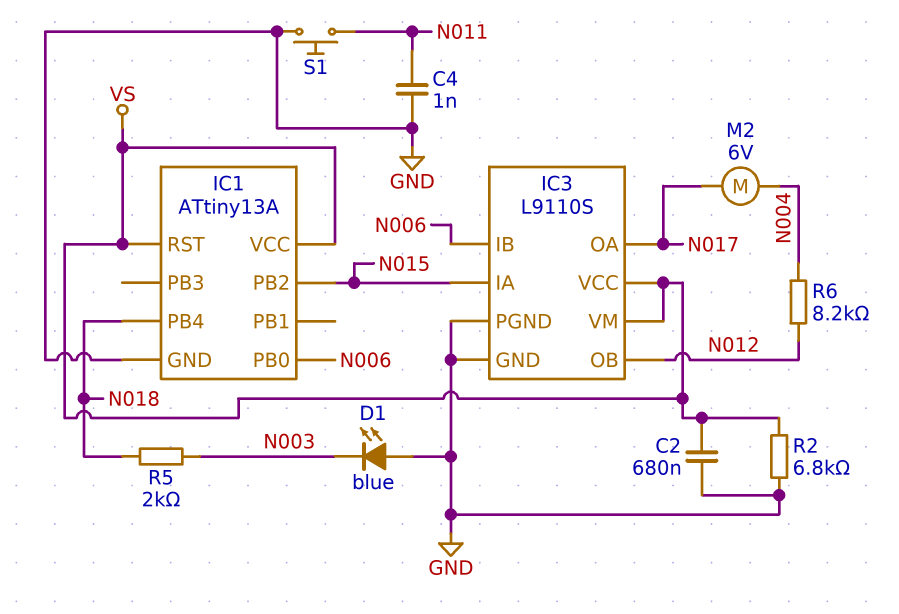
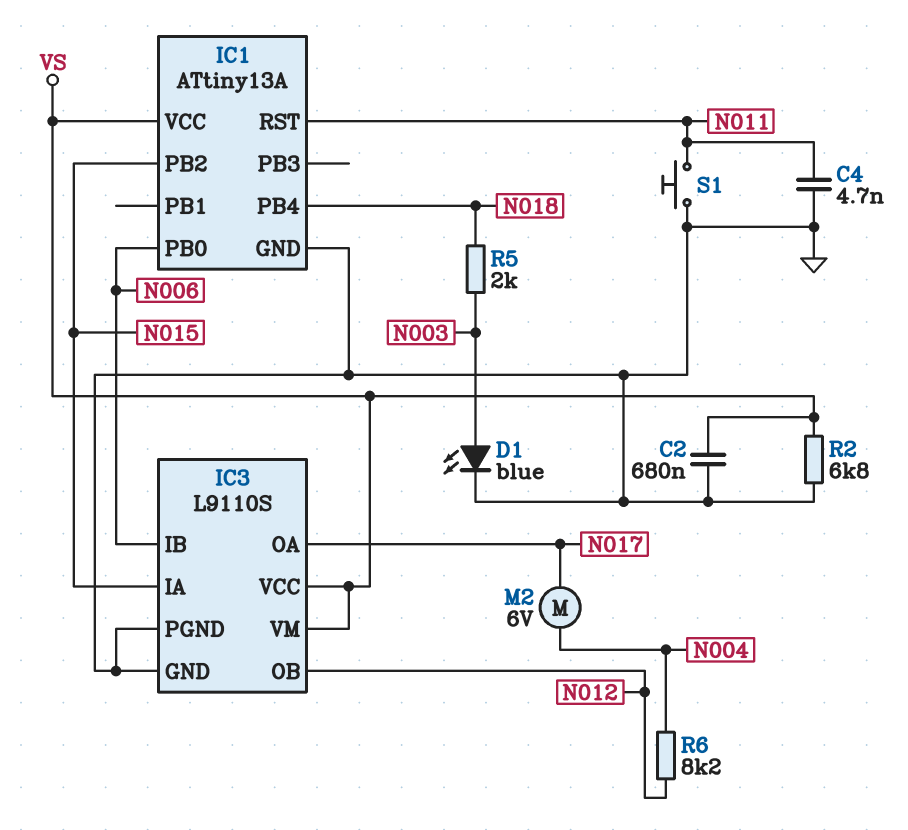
C4: 1nF (GND, N011) -> 4.7nF (GND, N011)
D1: LED blue (A GND, K N003) -> LED blue (A N003, K GND)
IC1 pin RST: VS -> N011

